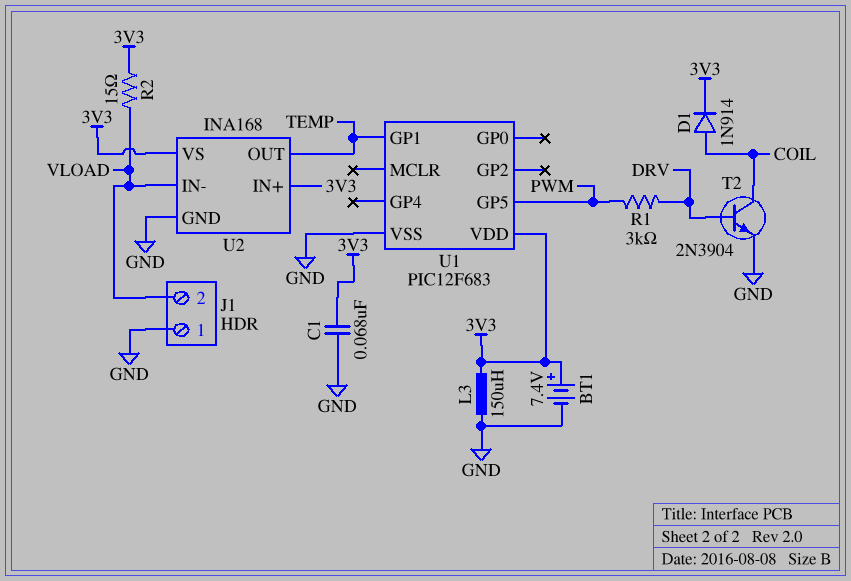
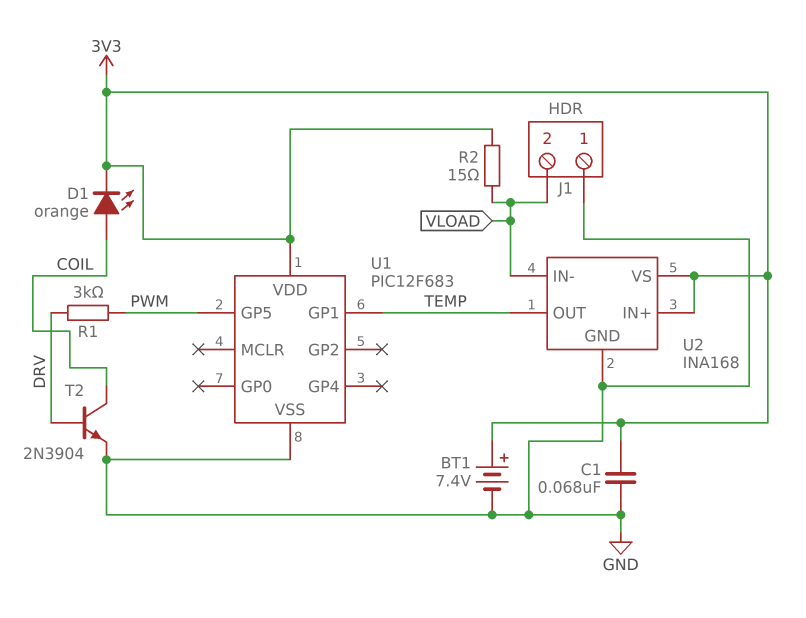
D1: diode 1N914 (A COIL, K 3V3) -> LED orange (A COIL, K 3V3)
L3: 150uH (3V3, GND) -> none

